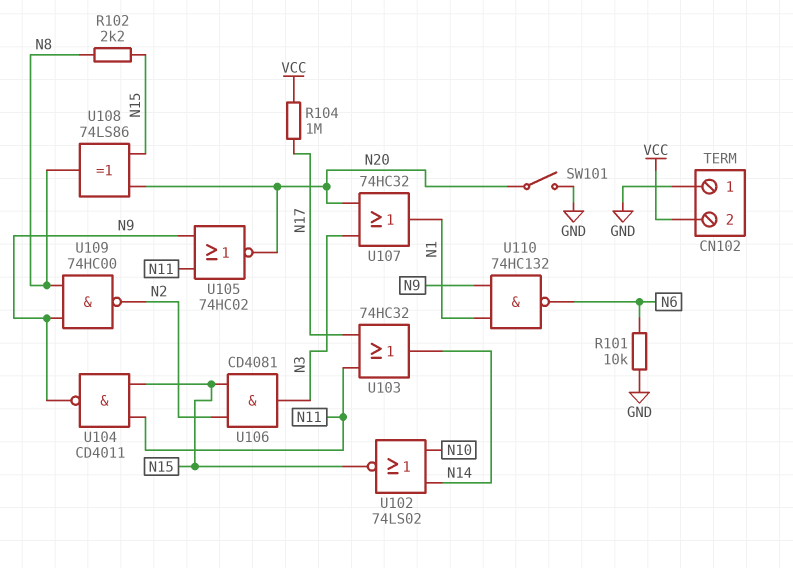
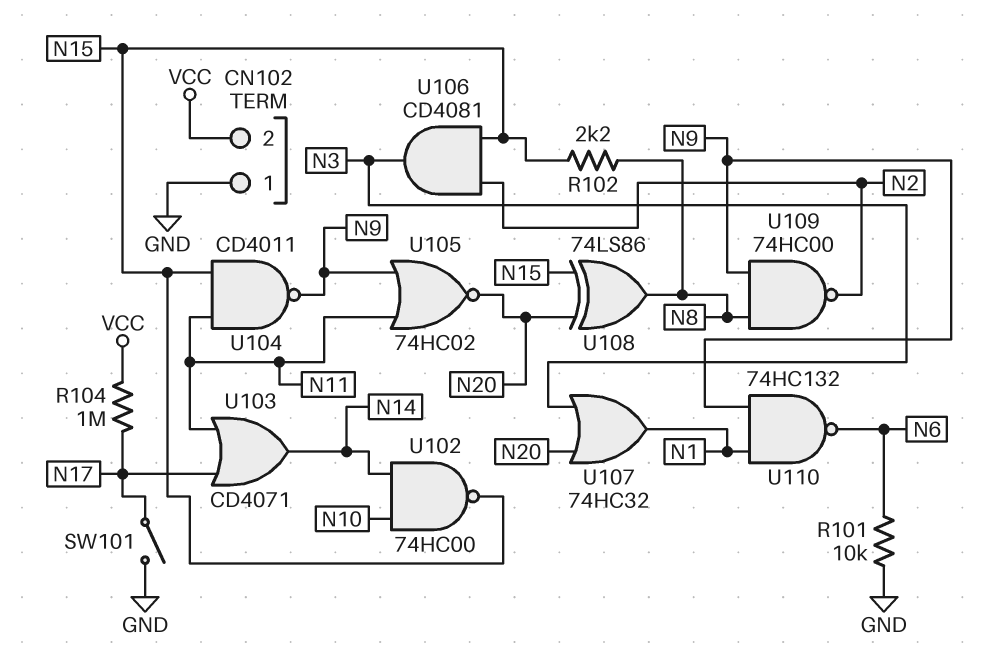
SW101: switch (GND, N20) -> switch (GND, N17)
U102: NOR 74LS02 (in N10, in N14, out N15) -> NAND 74HC00 (in N10, in N14, out N15)
U103: OR 74HC32 (in N11, in N17, out N14) -> OR CD4071 (in N11, in N17, out N14)

